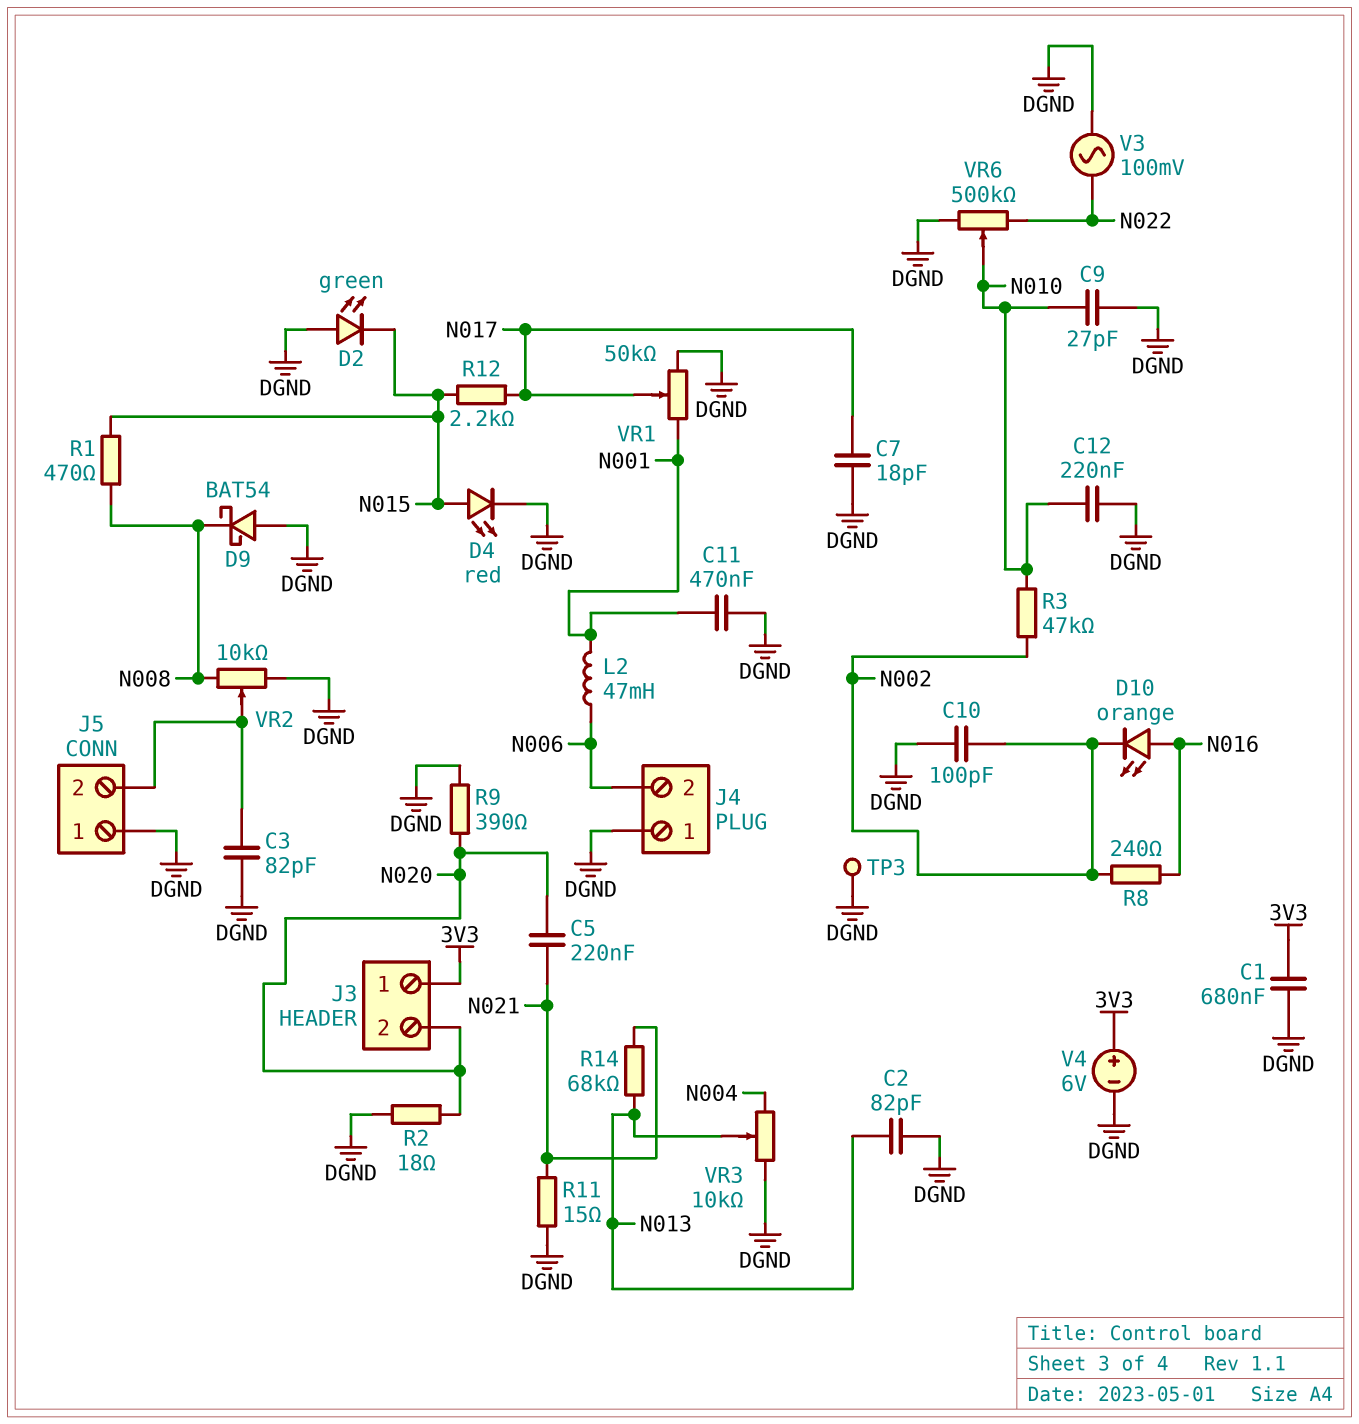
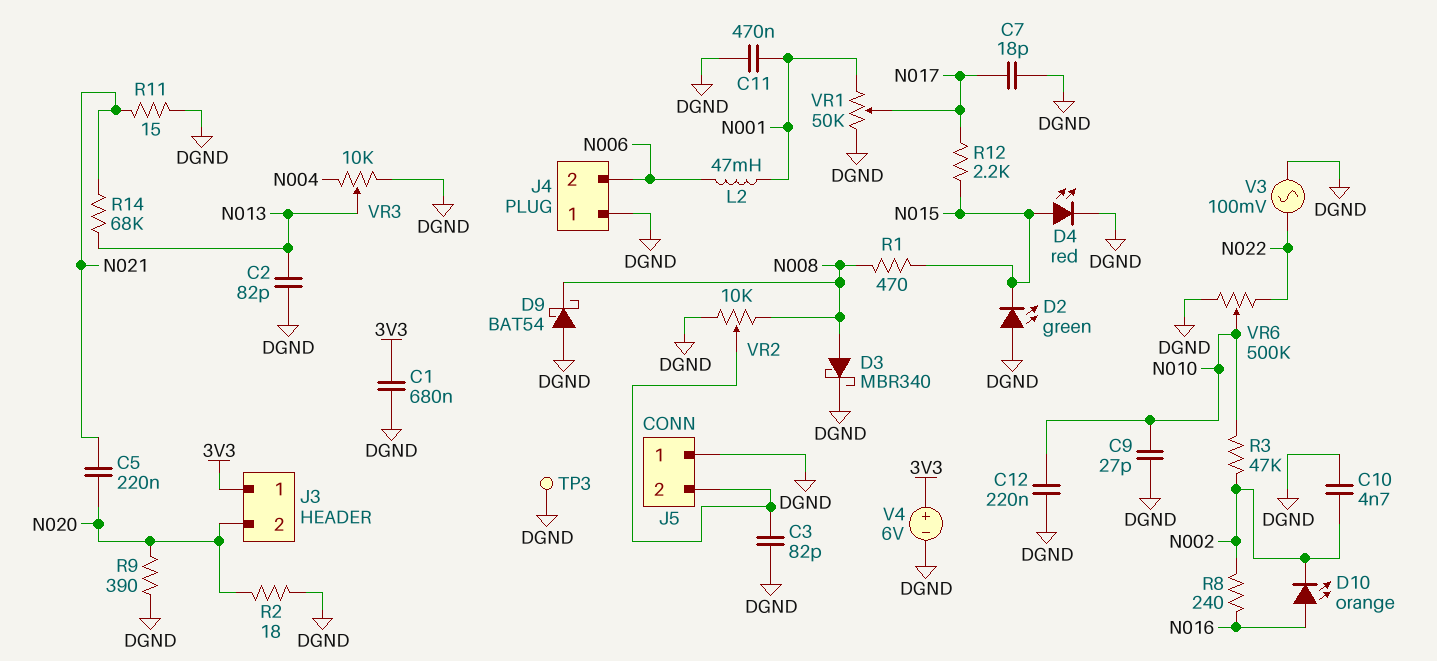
C10: 100pF (DGND, N002) -> 4.7nF (DGND, N002)
D3: none -> schottky MBR340 (A N008, K DGND)

